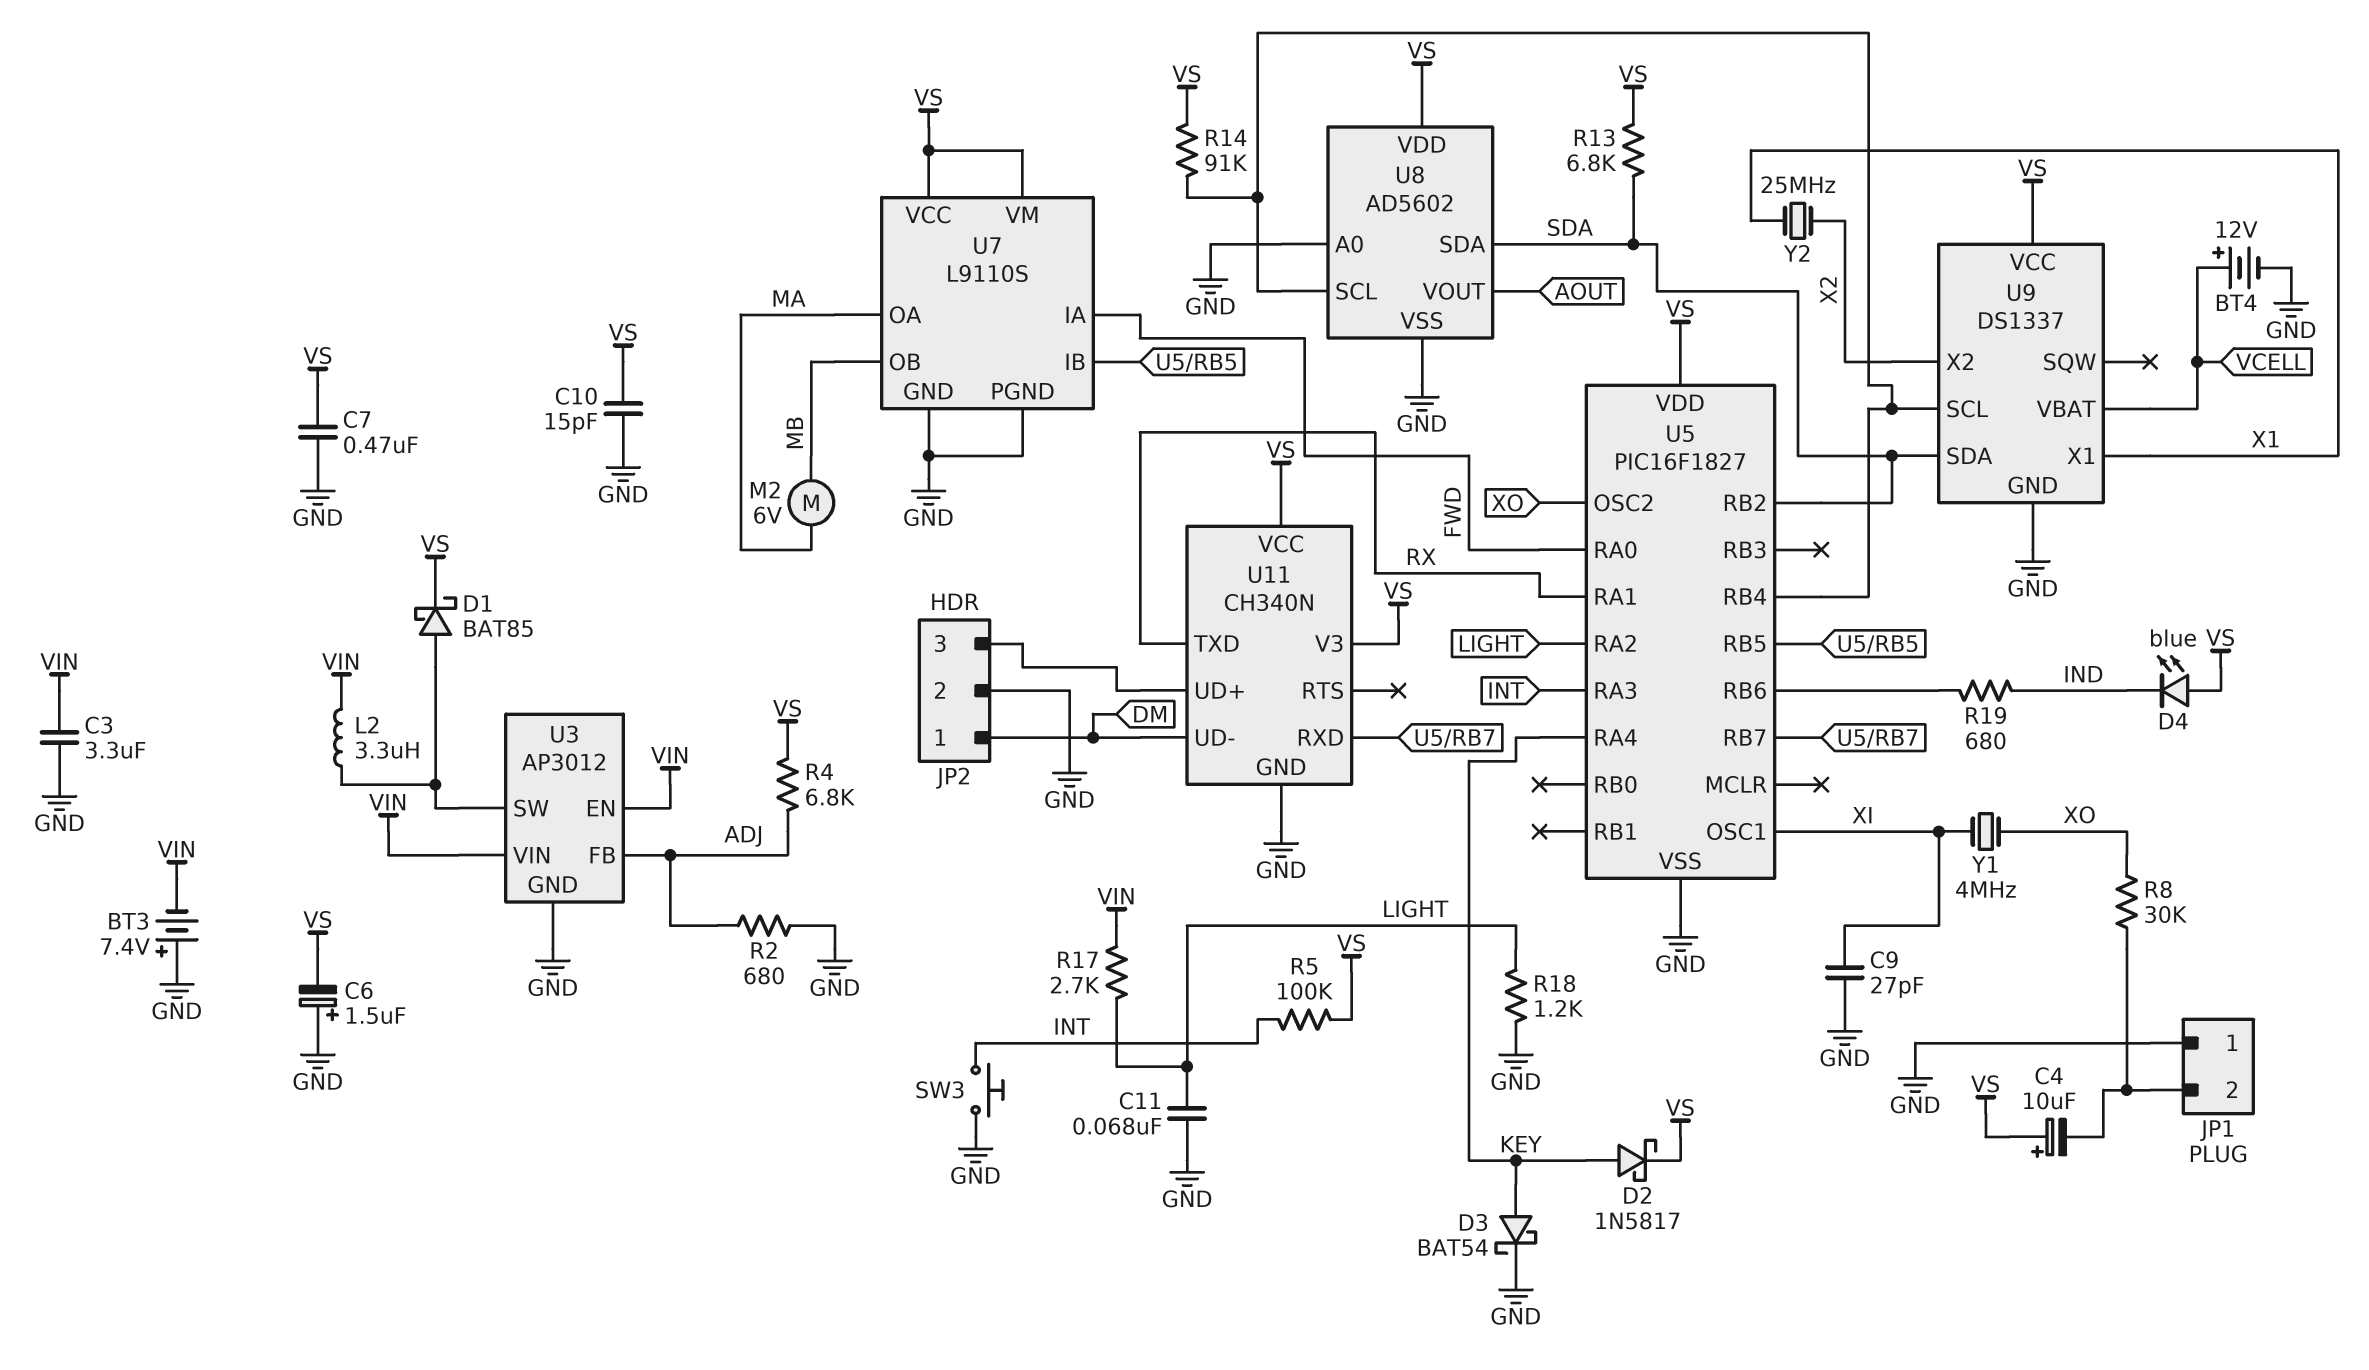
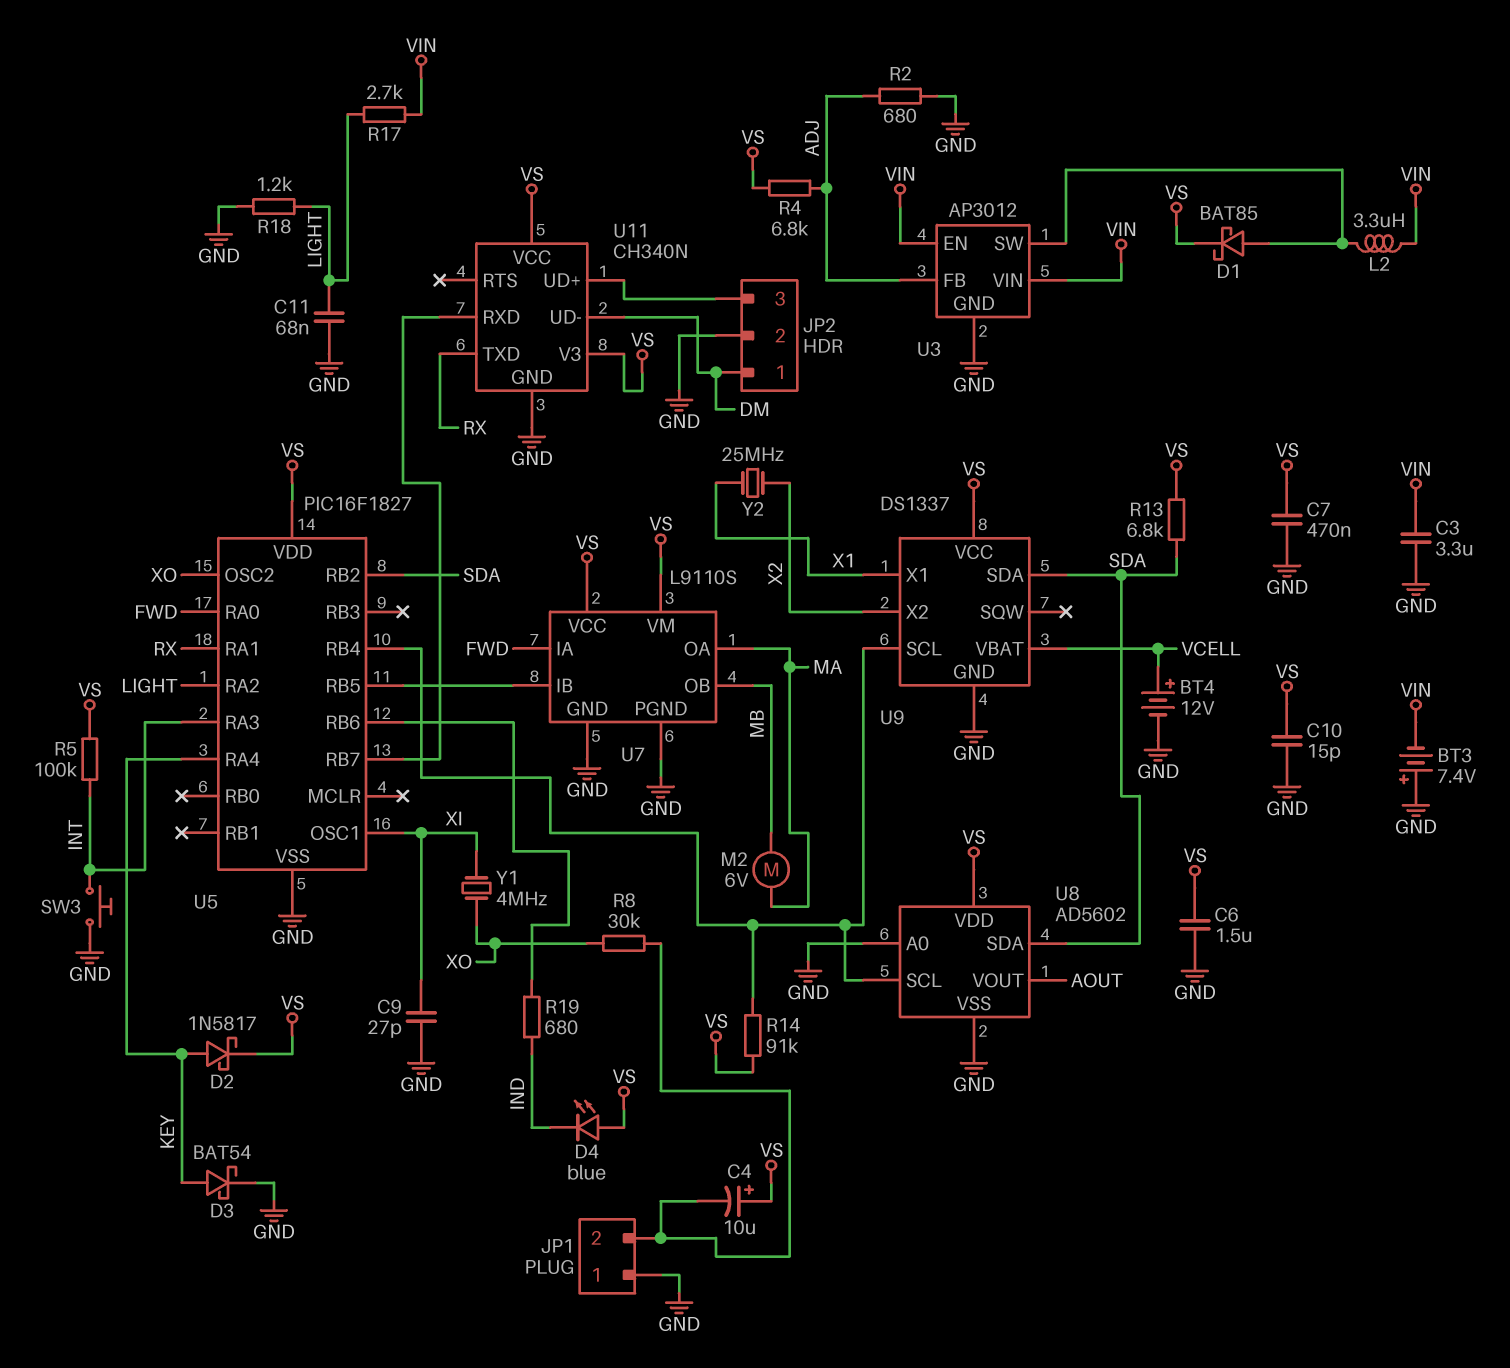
C6: 1.5uF (plus GND, minus VS) -> 1.5uF (GND, VS)

